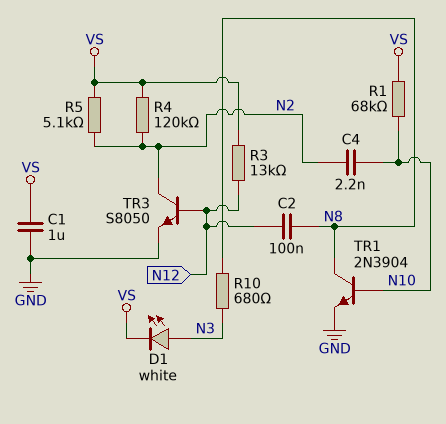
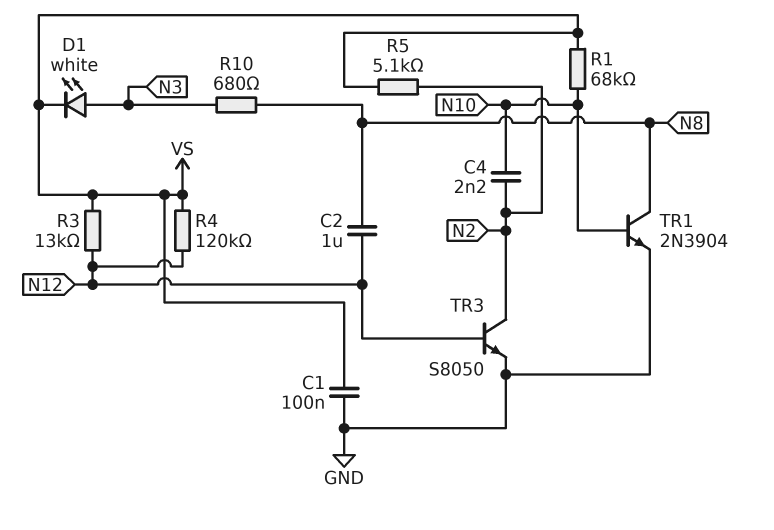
C1: 1uF (GND, VS) -> 100nF (GND, VS)
C2: 100nF (N8, N12) -> 1uF (N8, N12)
R4: 120k (N2, VS) -> 120k (N12, VS)

